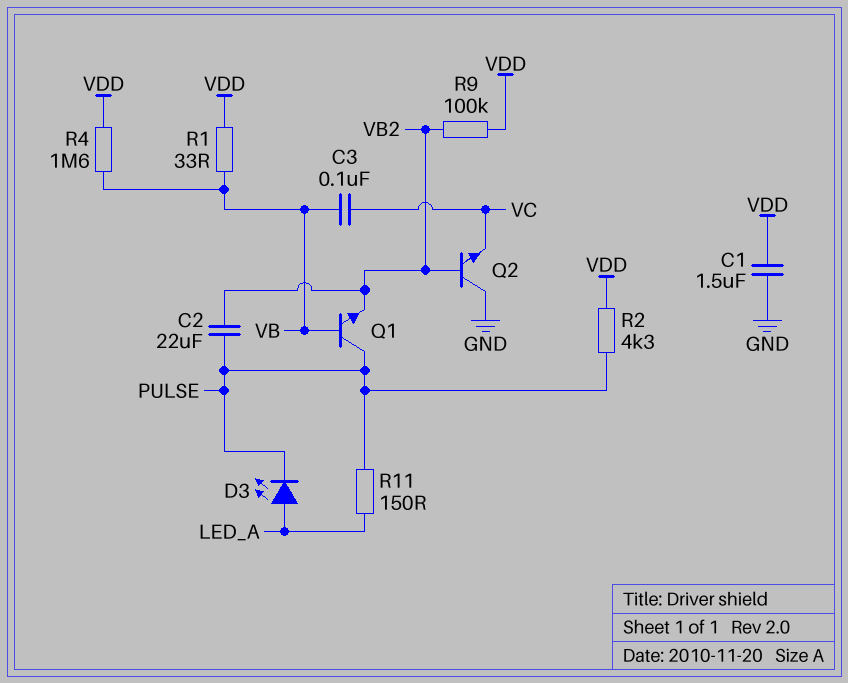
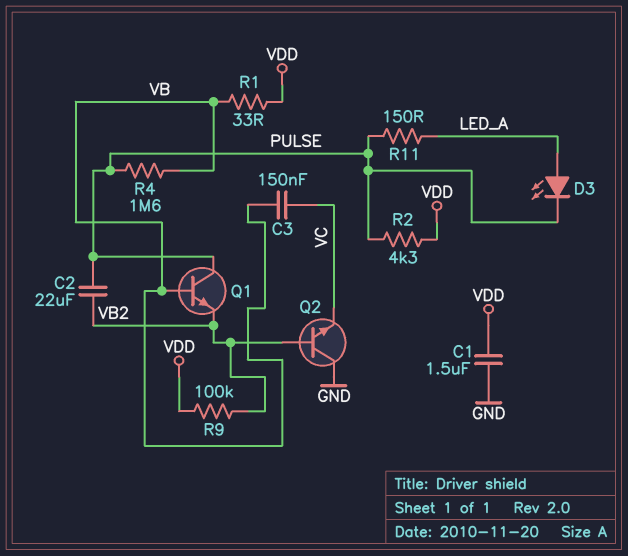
C3: 100nF (VB, VC) -> 150nF (VB, VC)
R4: 1.6M (VB, VDD) -> 1.6M (PULSE, VB)

